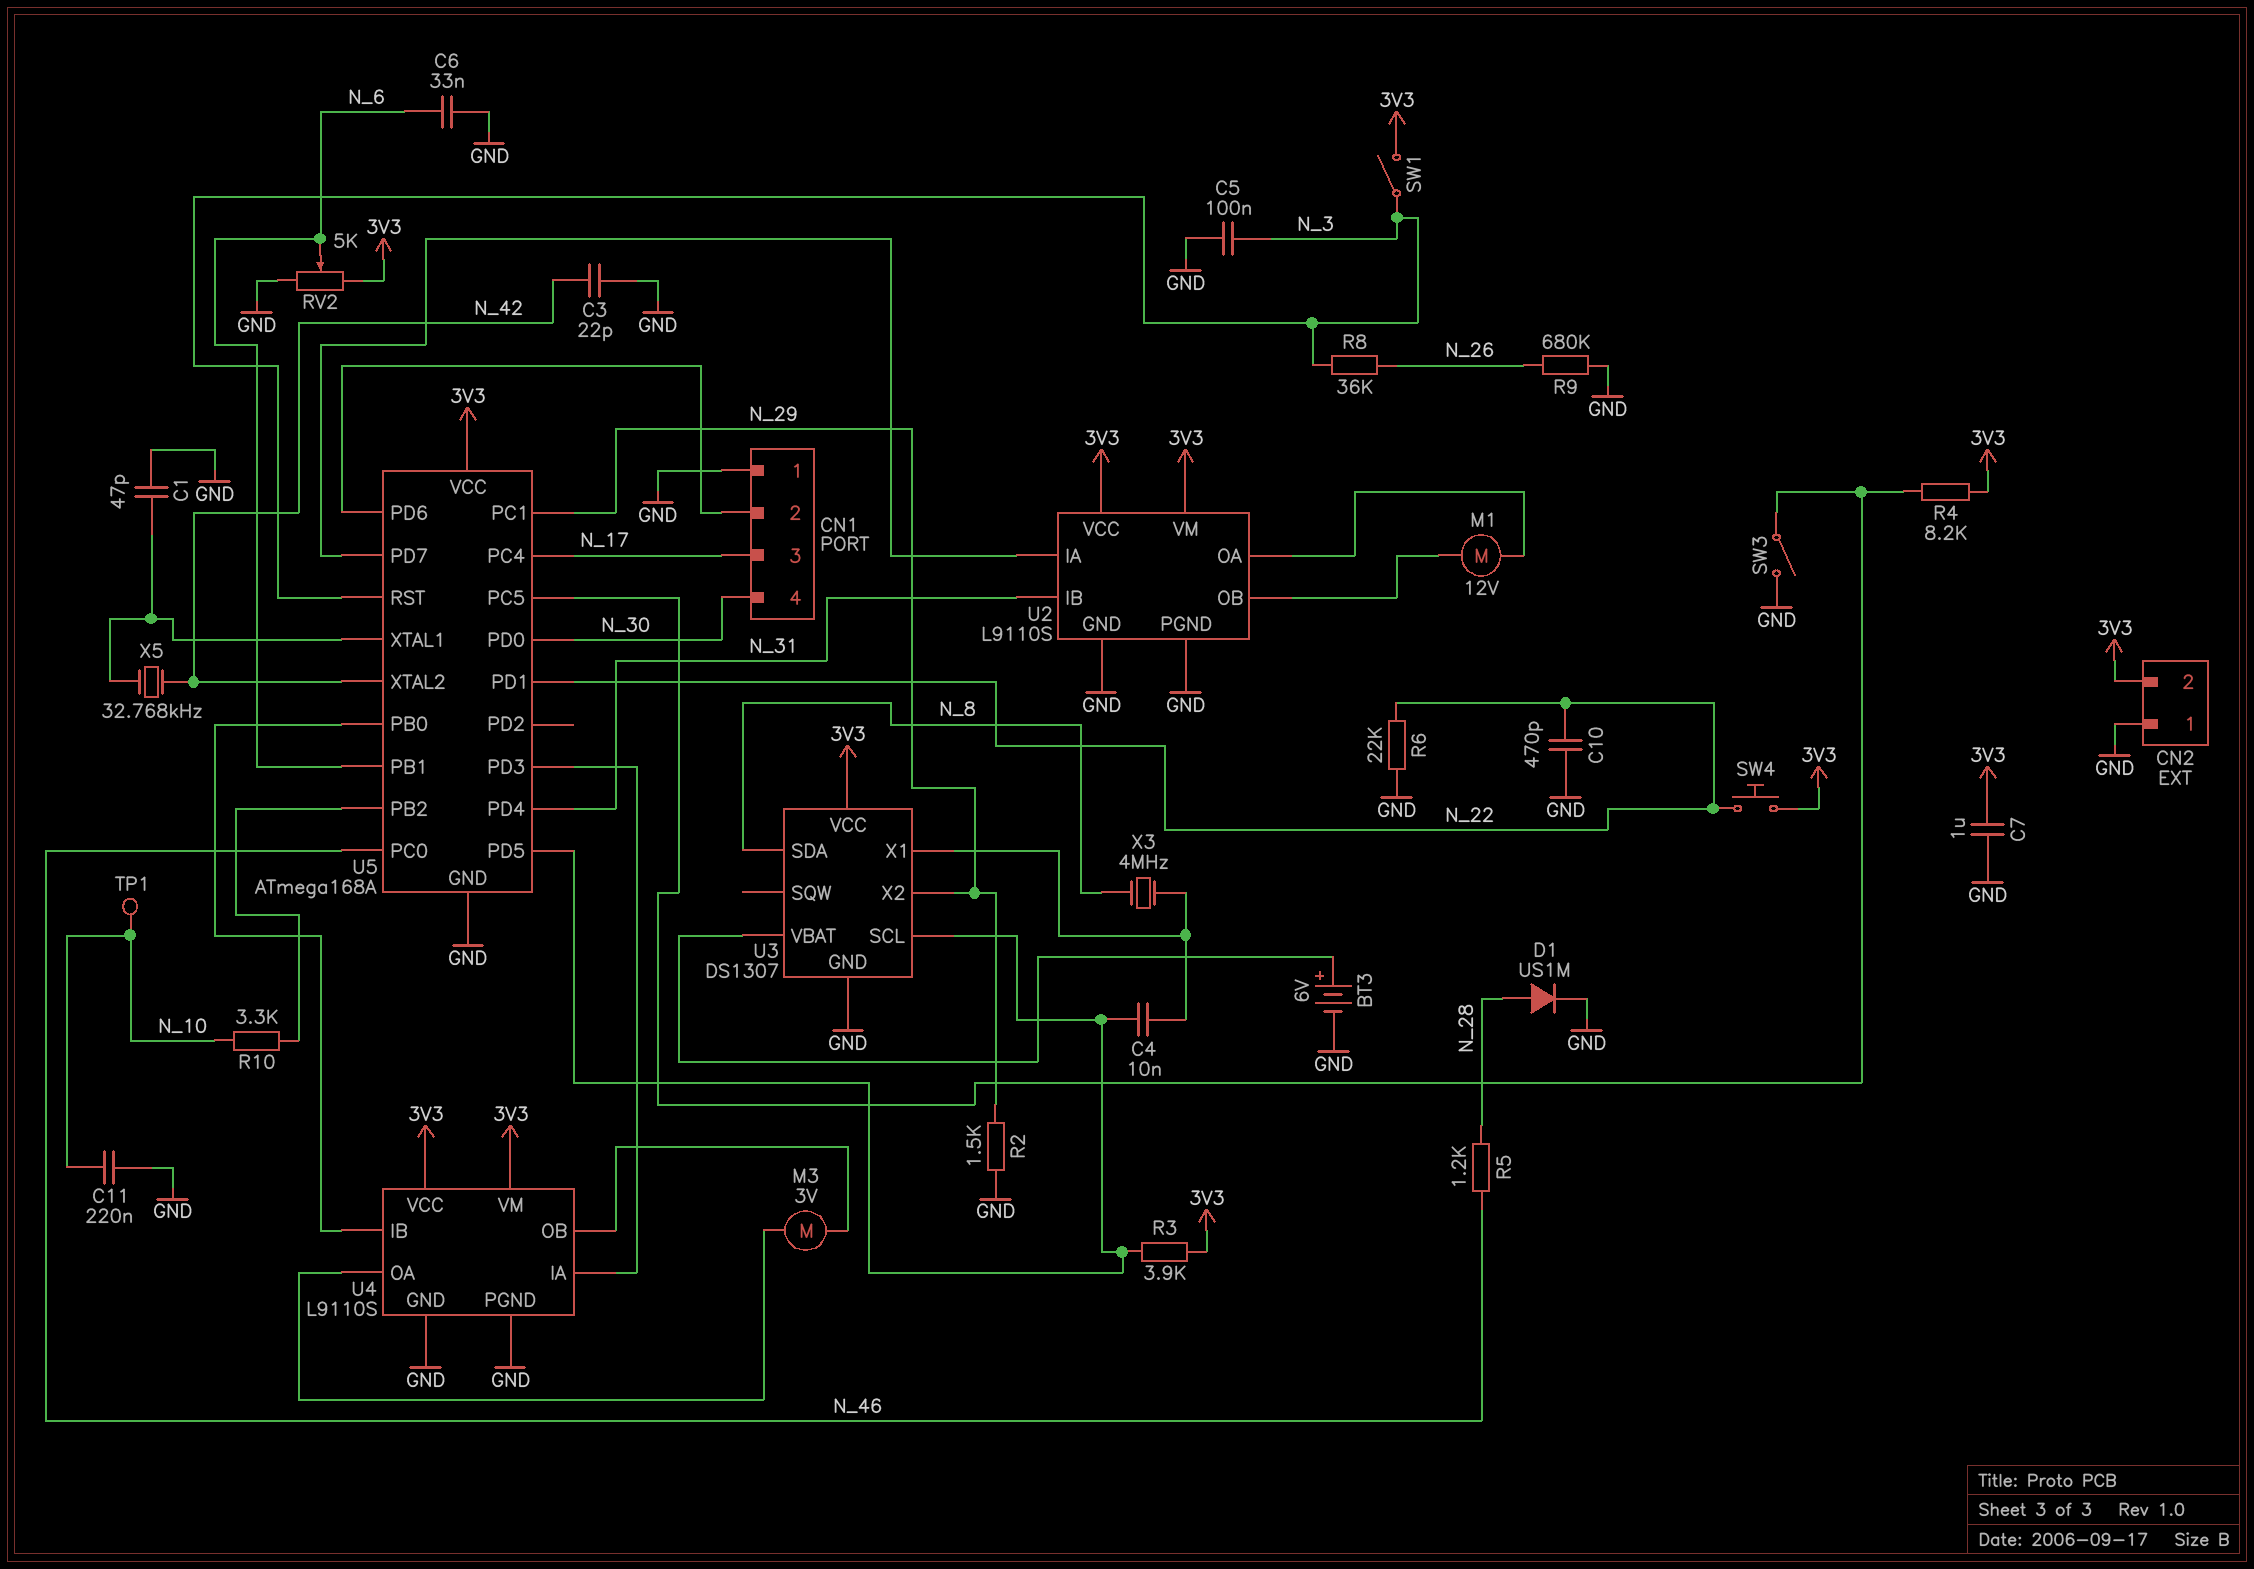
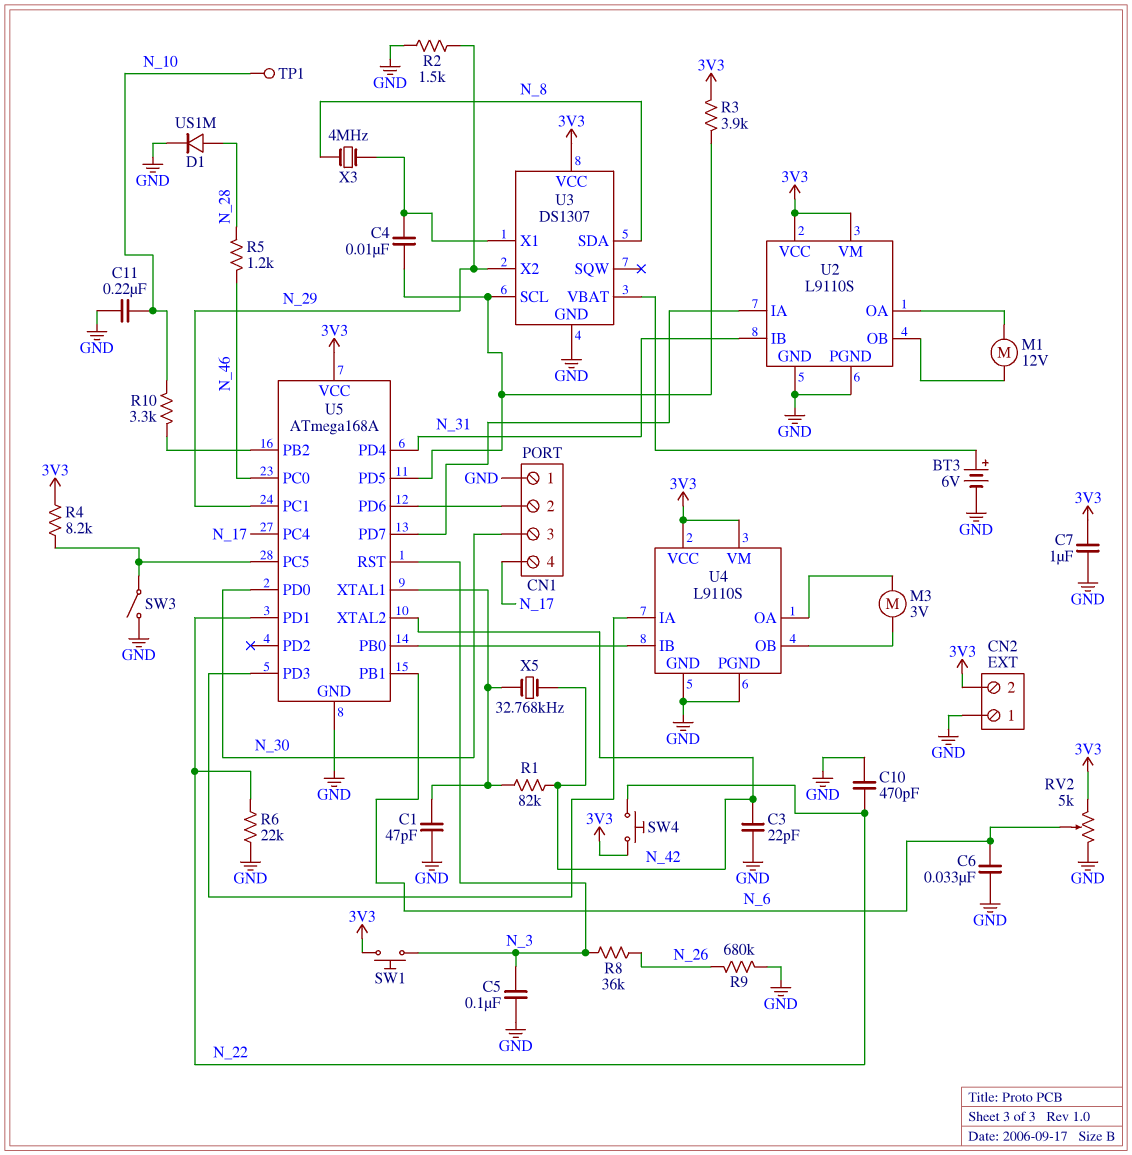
CN1 pin 3: N_17 -> N_30
CN1 pin 4: N_30 -> N_17
R1: none -> 82k (N_42, U5/XTAL1)
SW1: switch (3V3, N_3) -> button (3V3, N_3)

